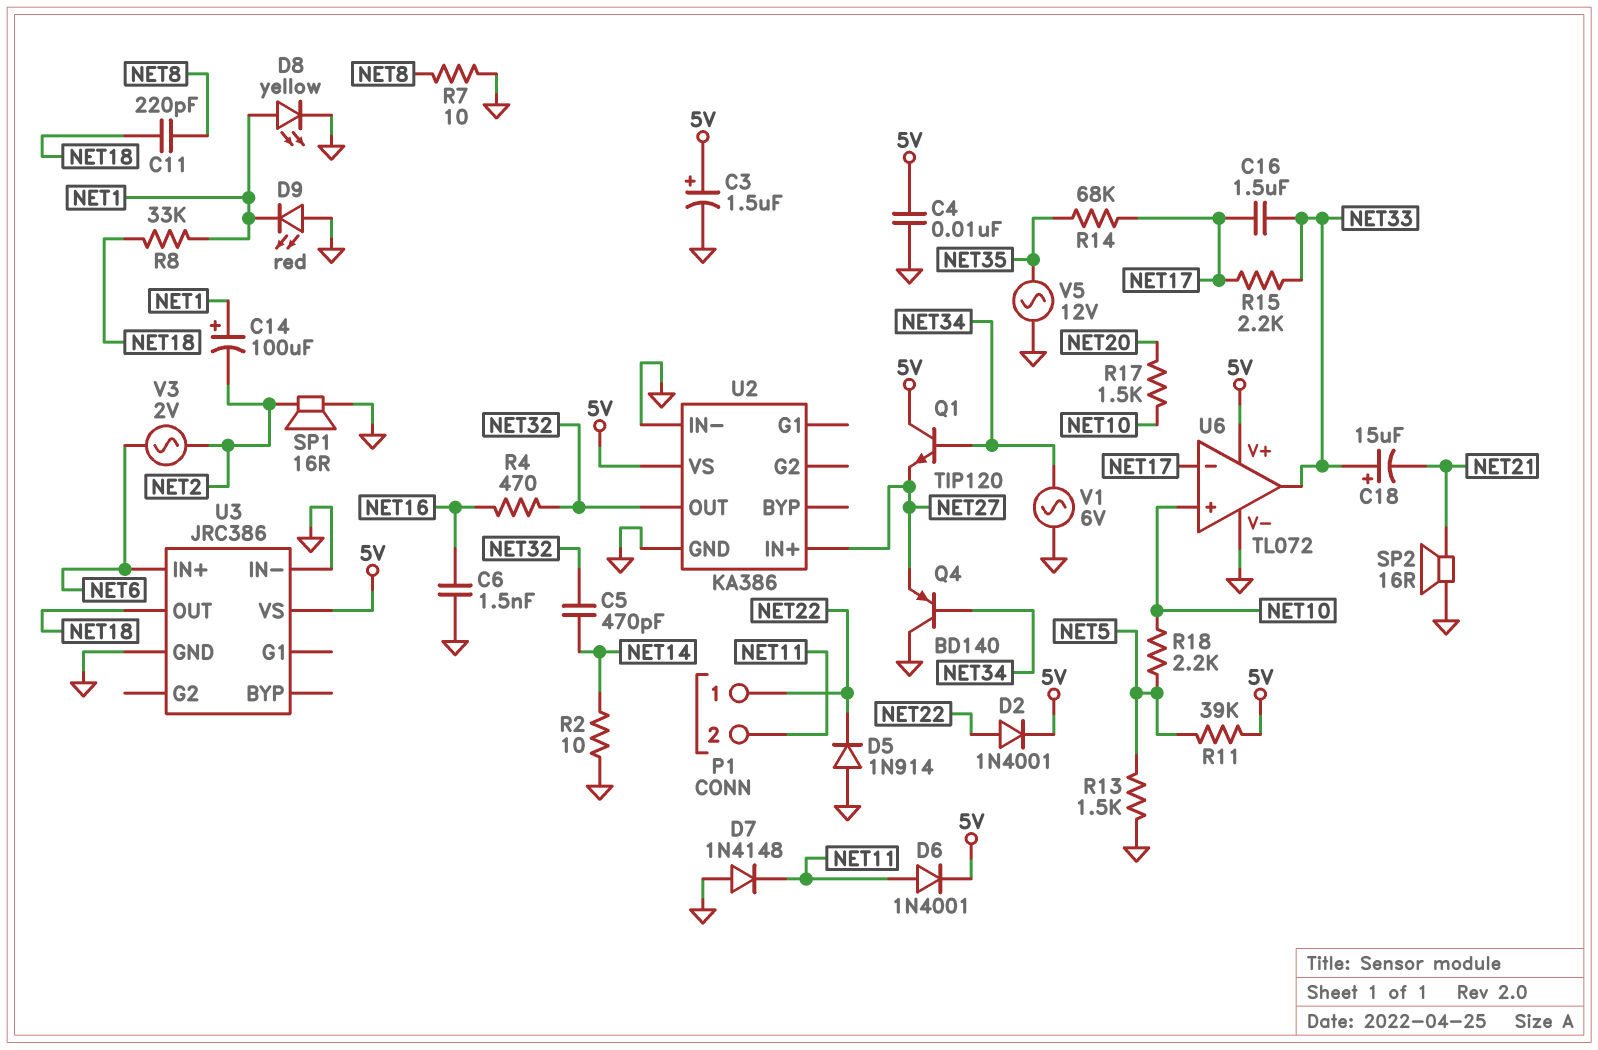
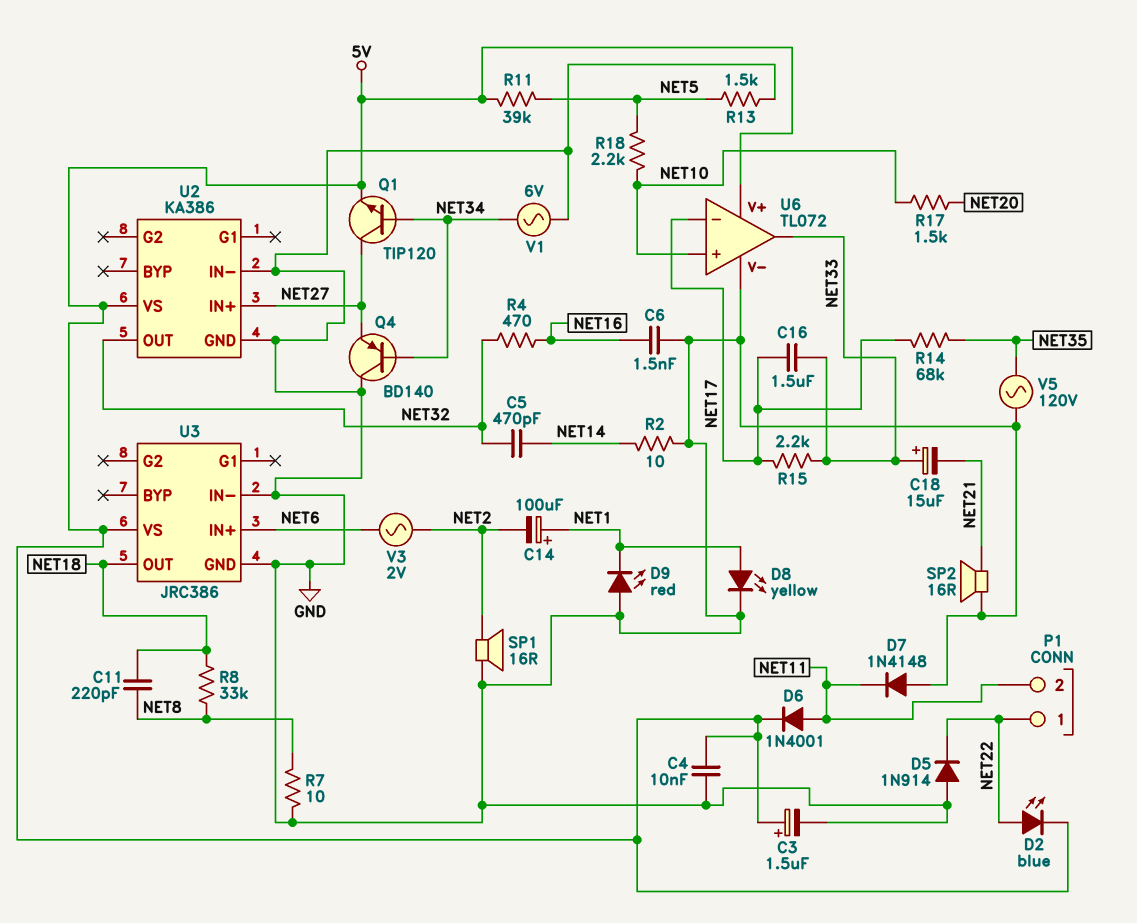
D2: diode 1N4001 (A NET22, K 5V) -> LED blue (A NET22, K 5V)
Q1: NPN TIP120 (B NET34, C 5V, E NET27) -> NPN TIP120 (B NET34, C NET27, E 5V)
R8: 33k (NET1, NET18) -> 33k (NET8, NET18)
V5: AC 12V (GND, NET35) -> AC 120V (GND, NET35)

